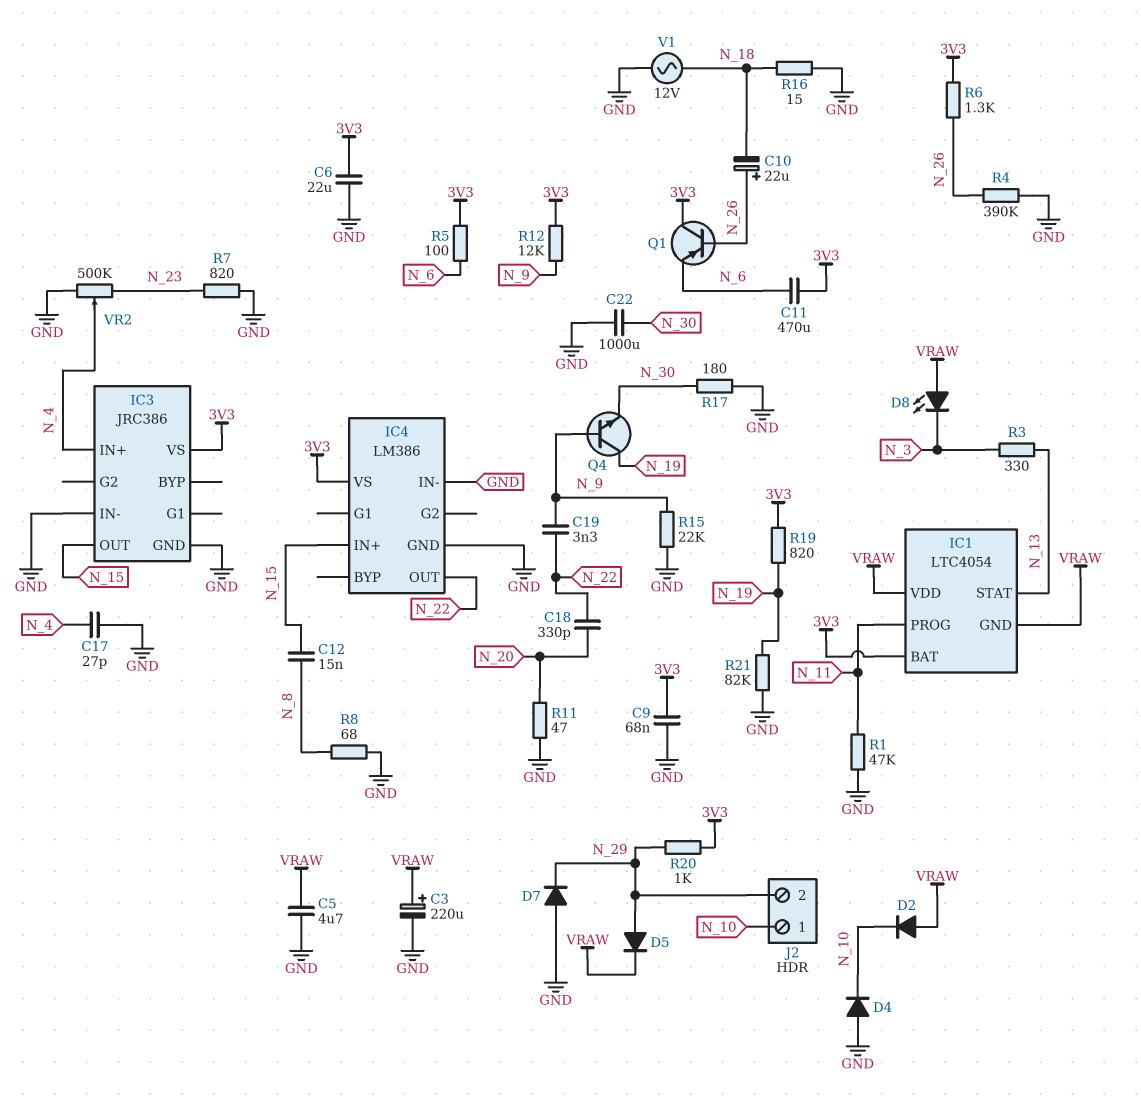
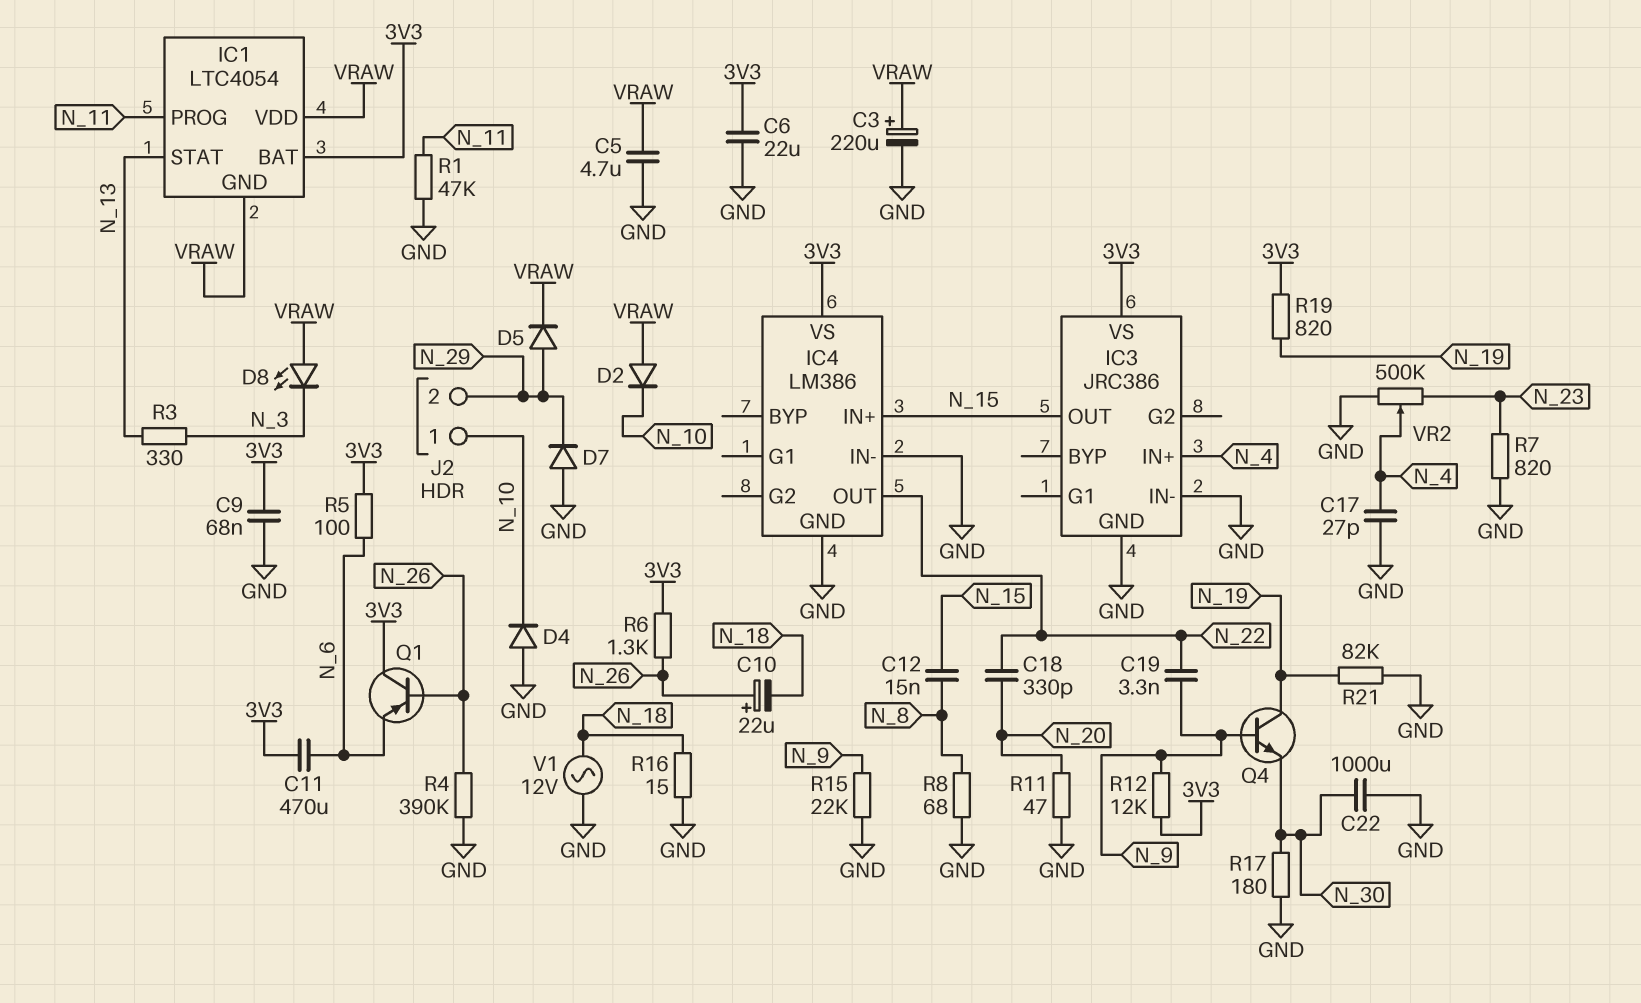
R20: 1k (3V3, N_29) -> none

